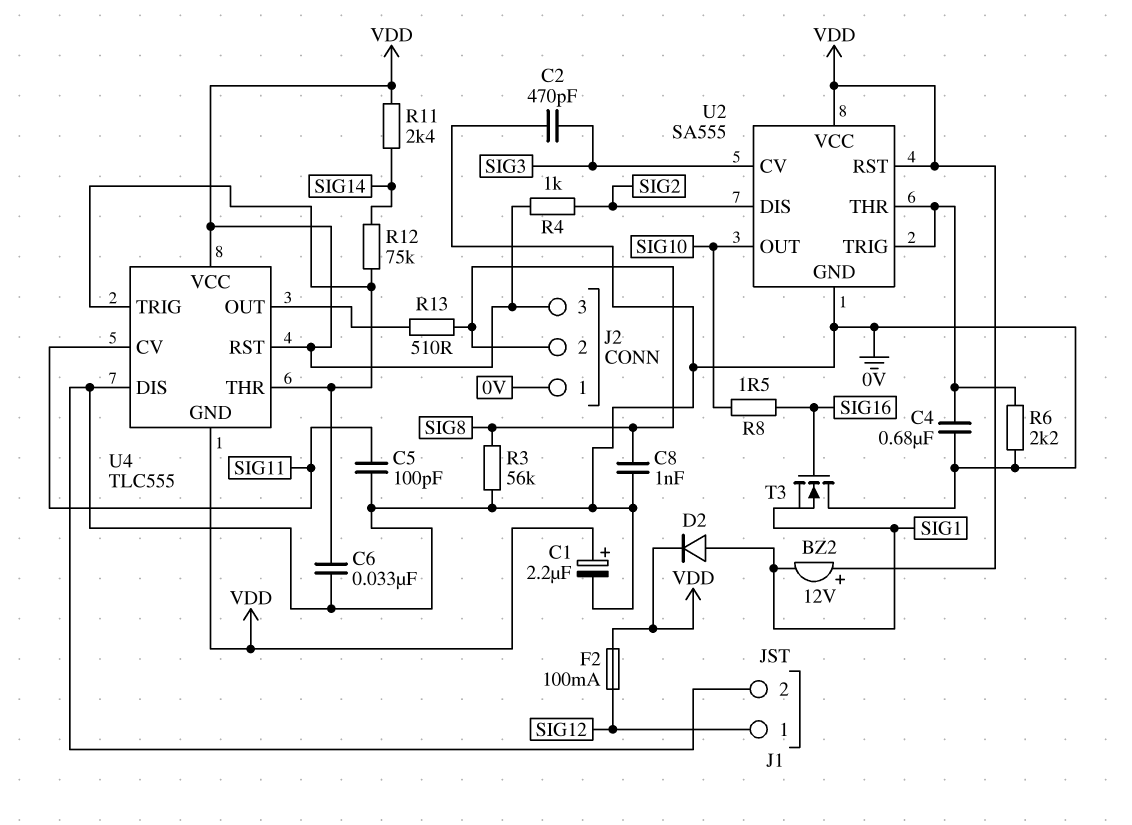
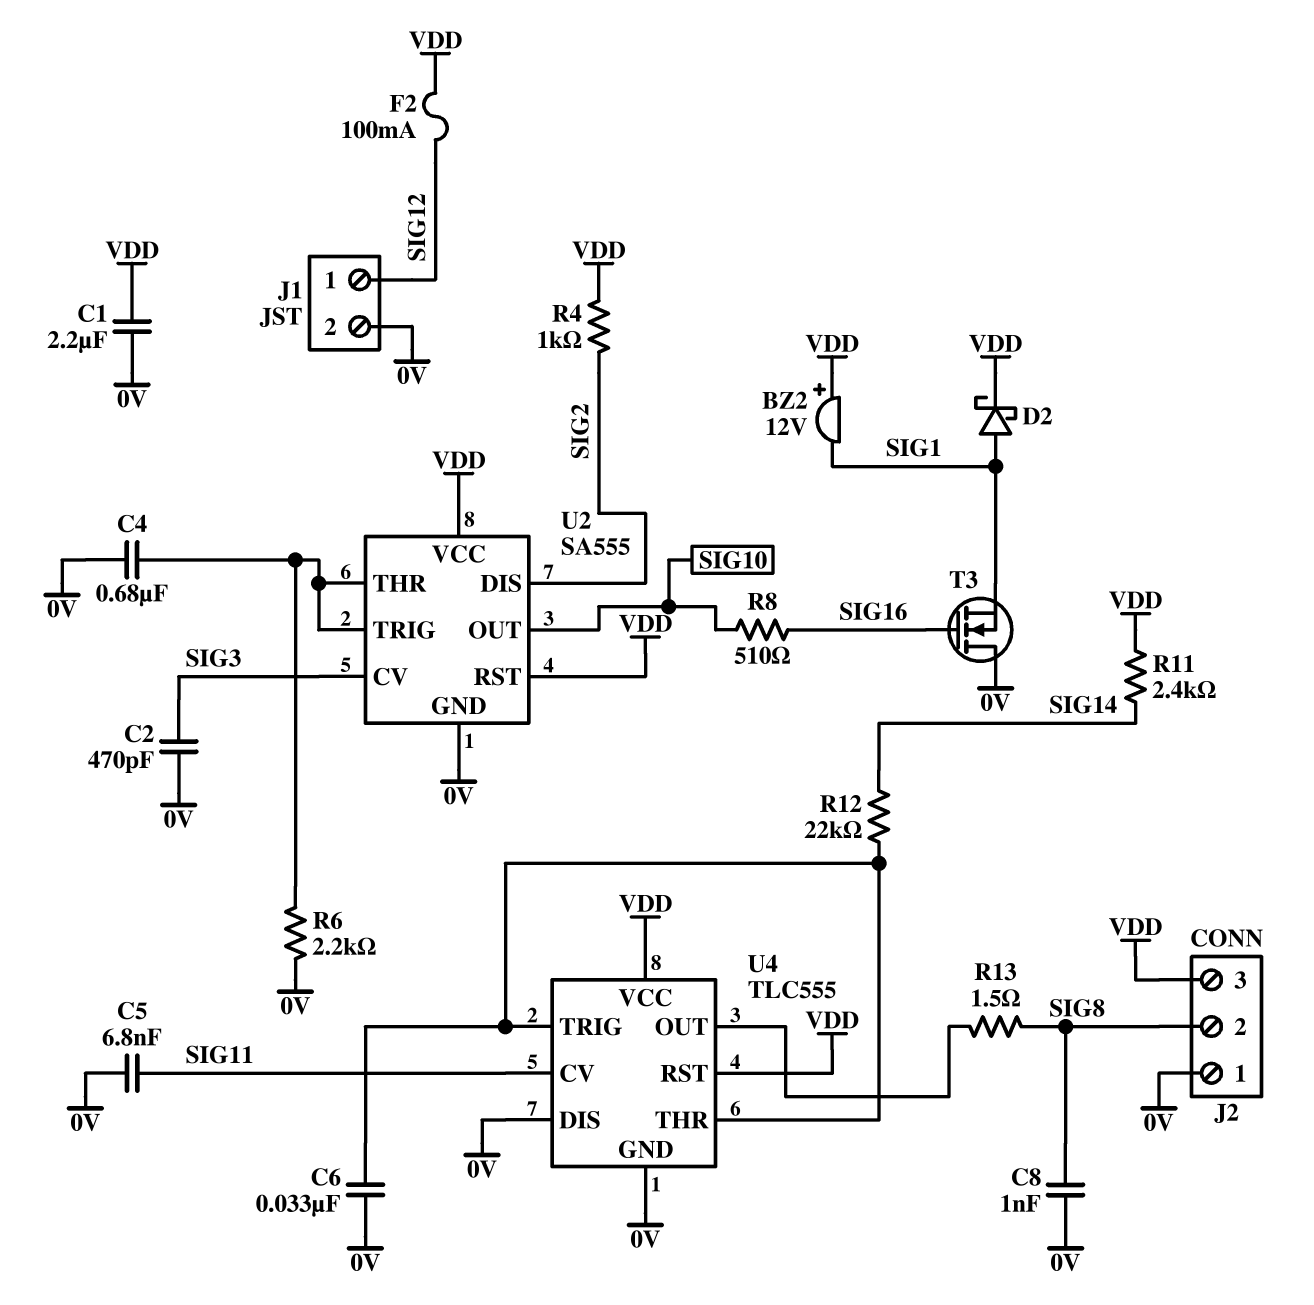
C1: 2.2uF (plus VDD, minus 0V) -> 2.2uF (0V, VDD)
C5: 100pF (0V, SIG11) -> 6.8nF (0V, SIG11)
D2: diode (A SIG1, K VDD) -> schottky (A SIG1, K VDD)
R3: 56k (0V, SIG8) -> none
R8: 1.5 (SIG10, SIG16) -> 510 (SIG10, SIG16)
R12: 75k (SIG14, U4/THR) -> 22k (SIG14, U4/THR)
R13: 510 (SIG8, U4/OUT) -> 1.5 (SIG8, U4/OUT)
U4 pin GND: VDD -> 0V

